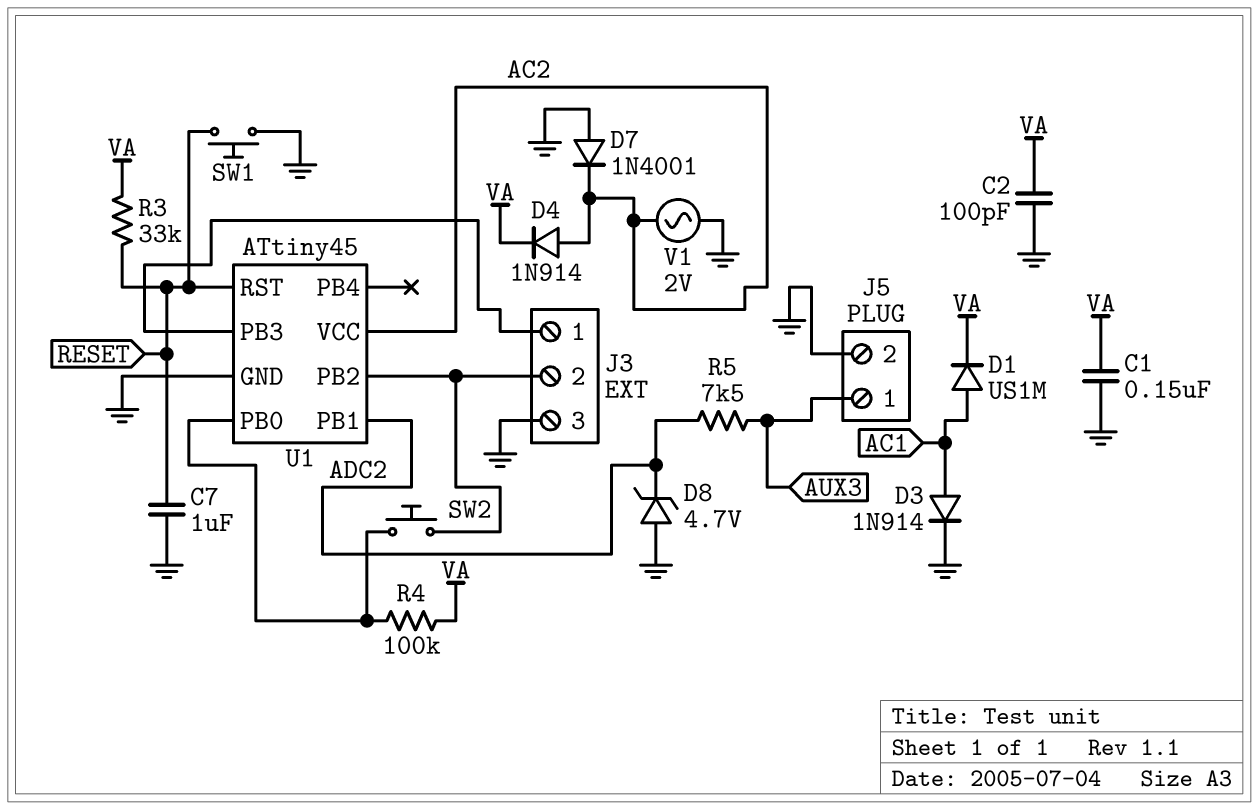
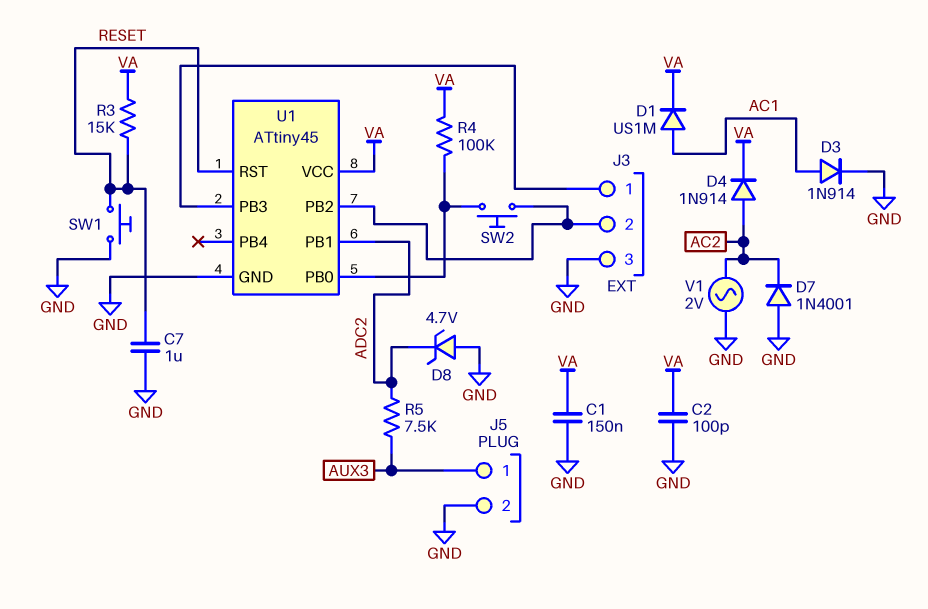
R3: 33k (RESET, VA) -> 15k (RESET, VA)
U1 pin VCC: AC2 -> VA

